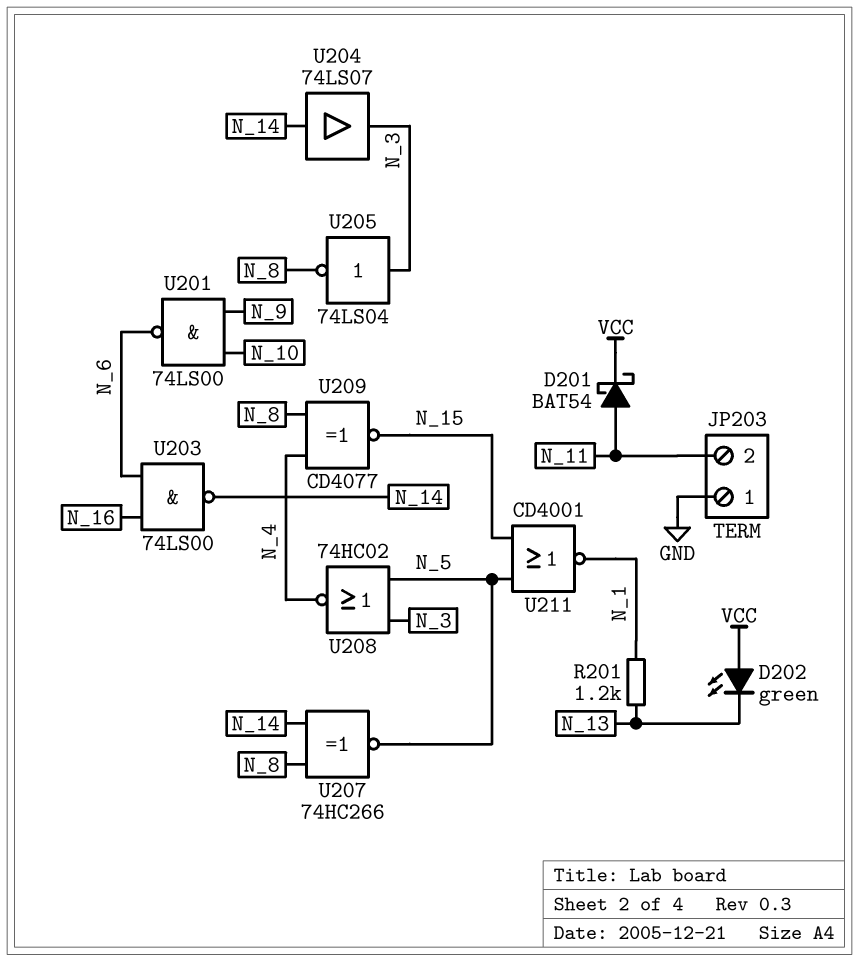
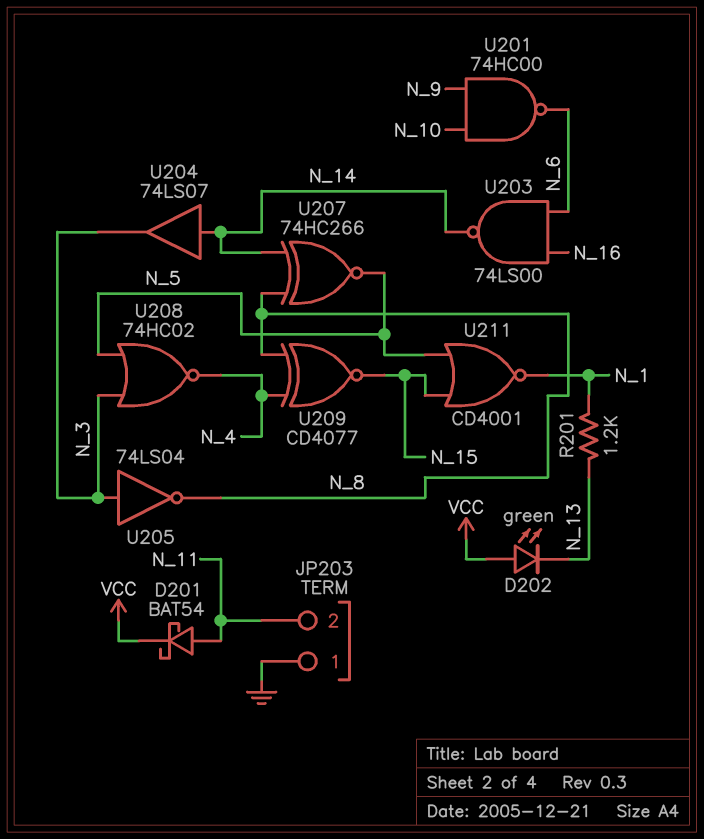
U201: NAND 74LS00 (in N_9, in N_10, out N_6) -> NAND 74HC00 (in N_9, in N_10, out N_6)

